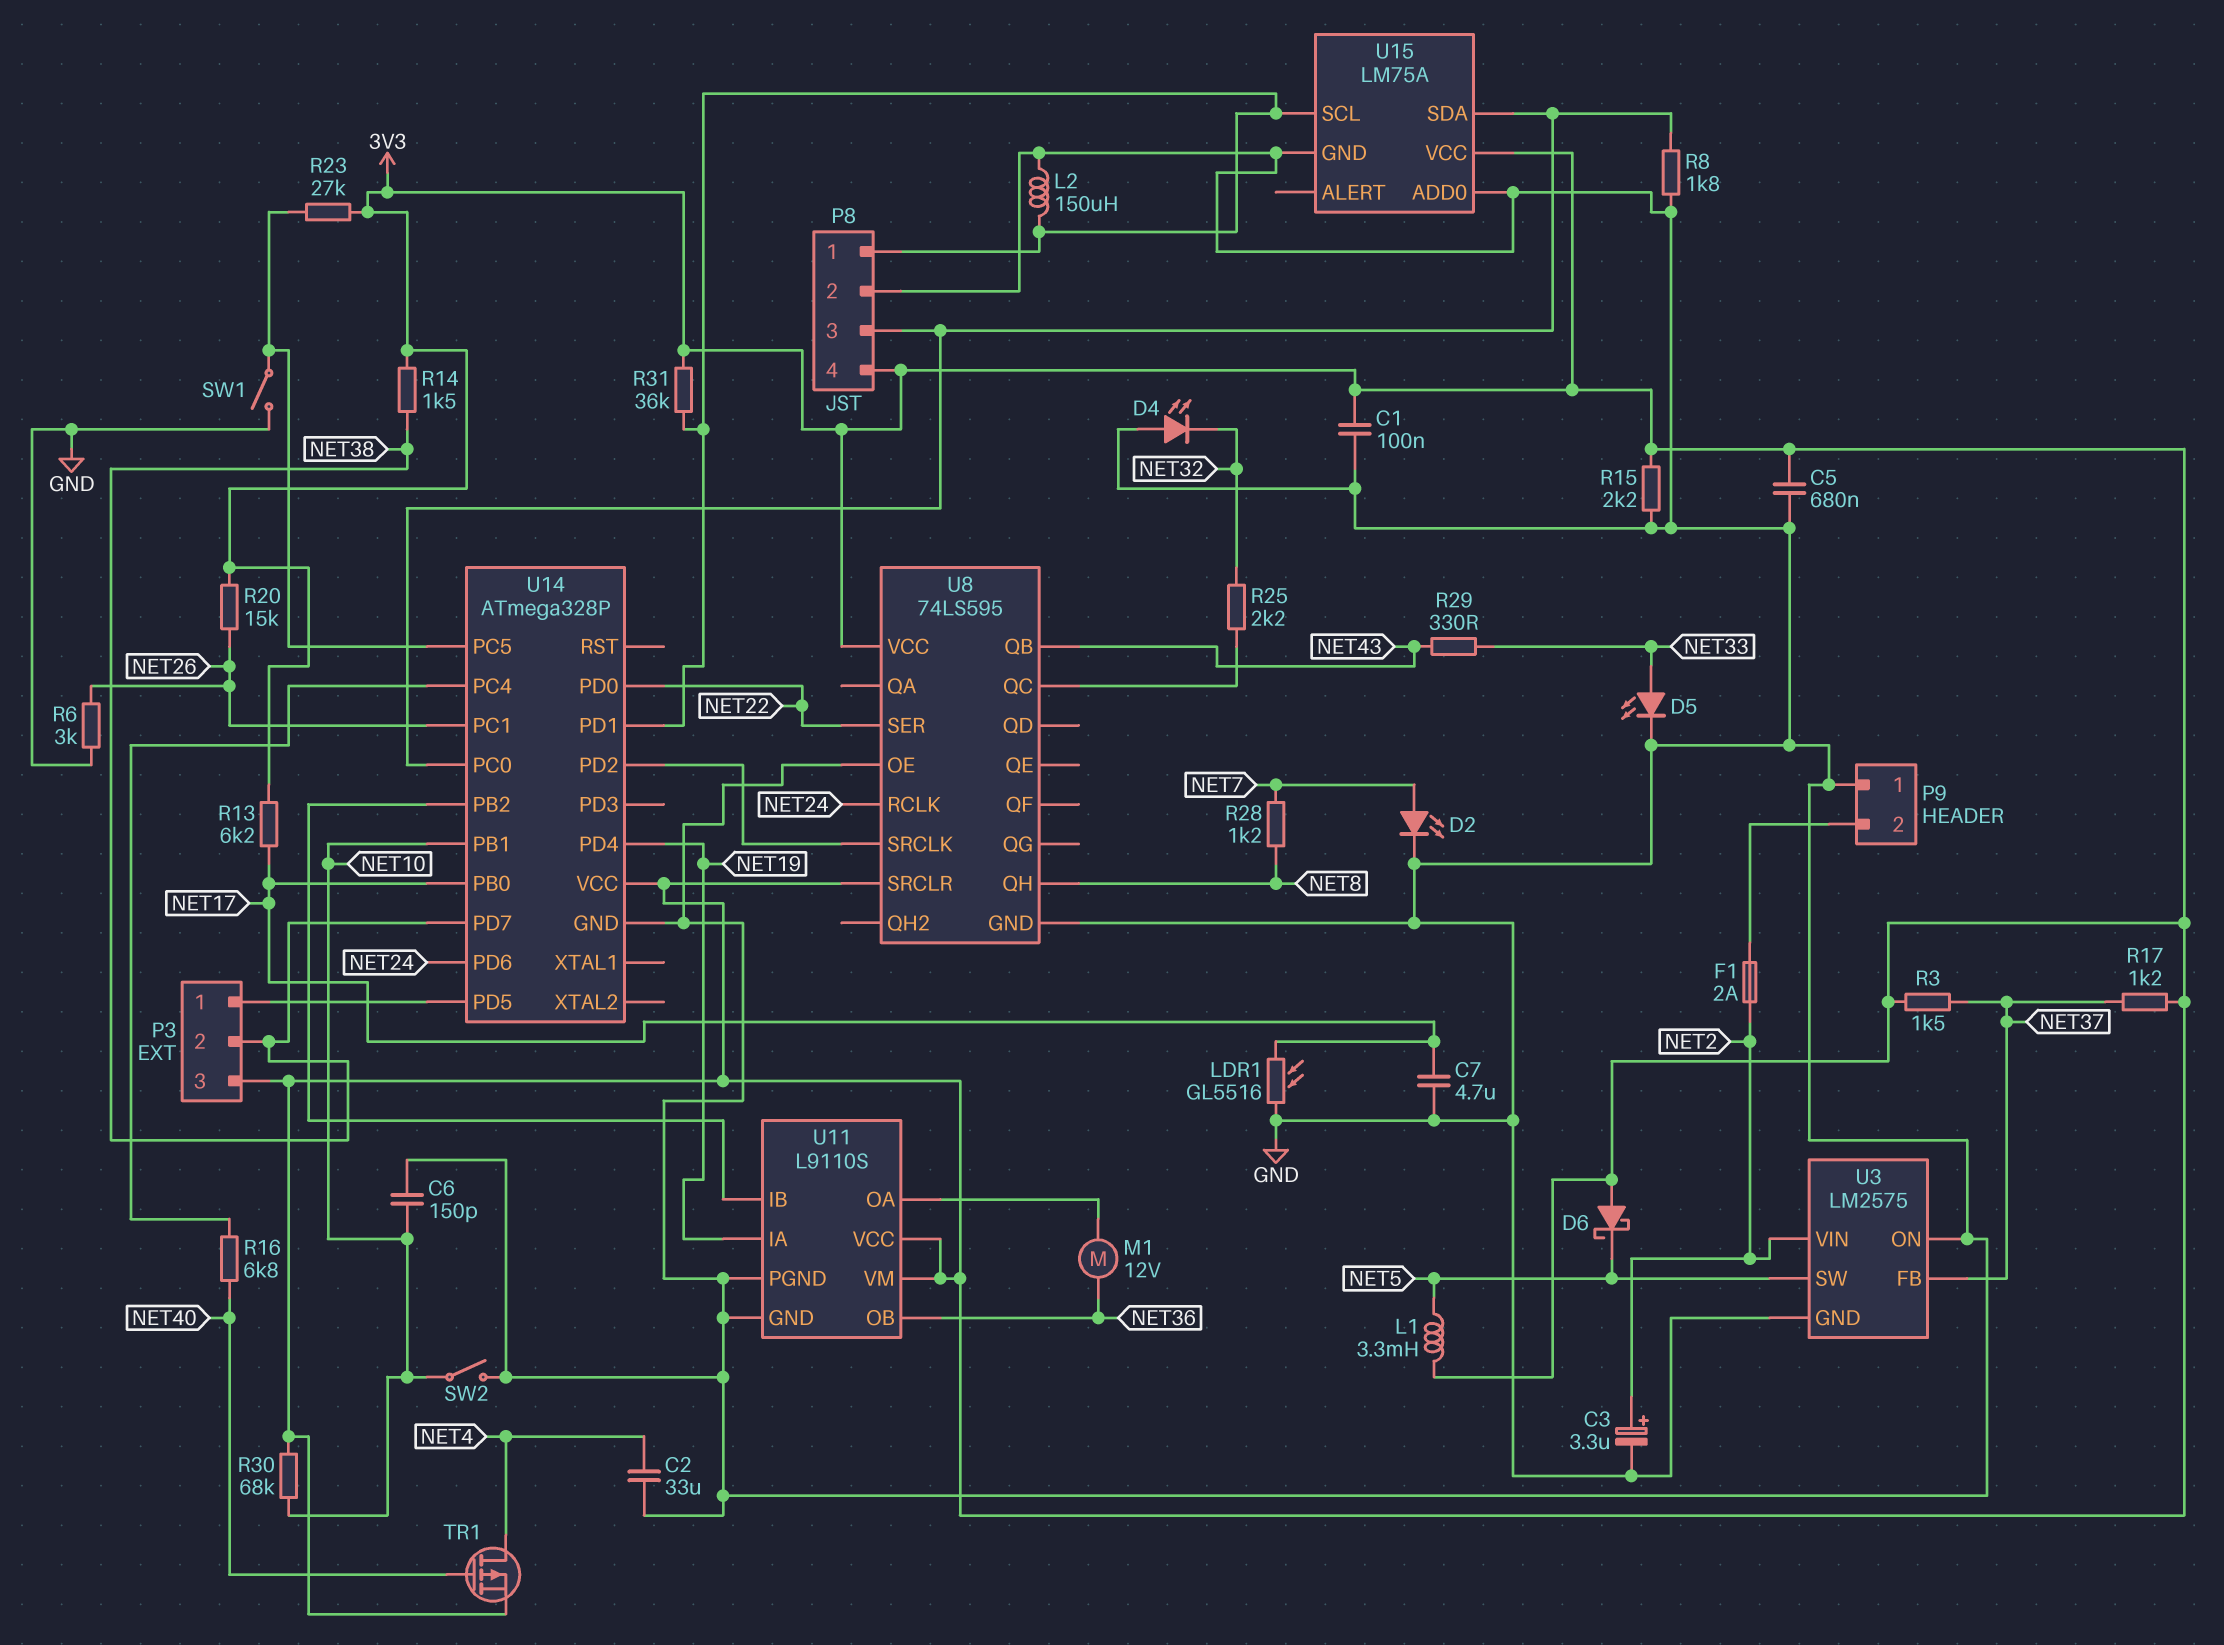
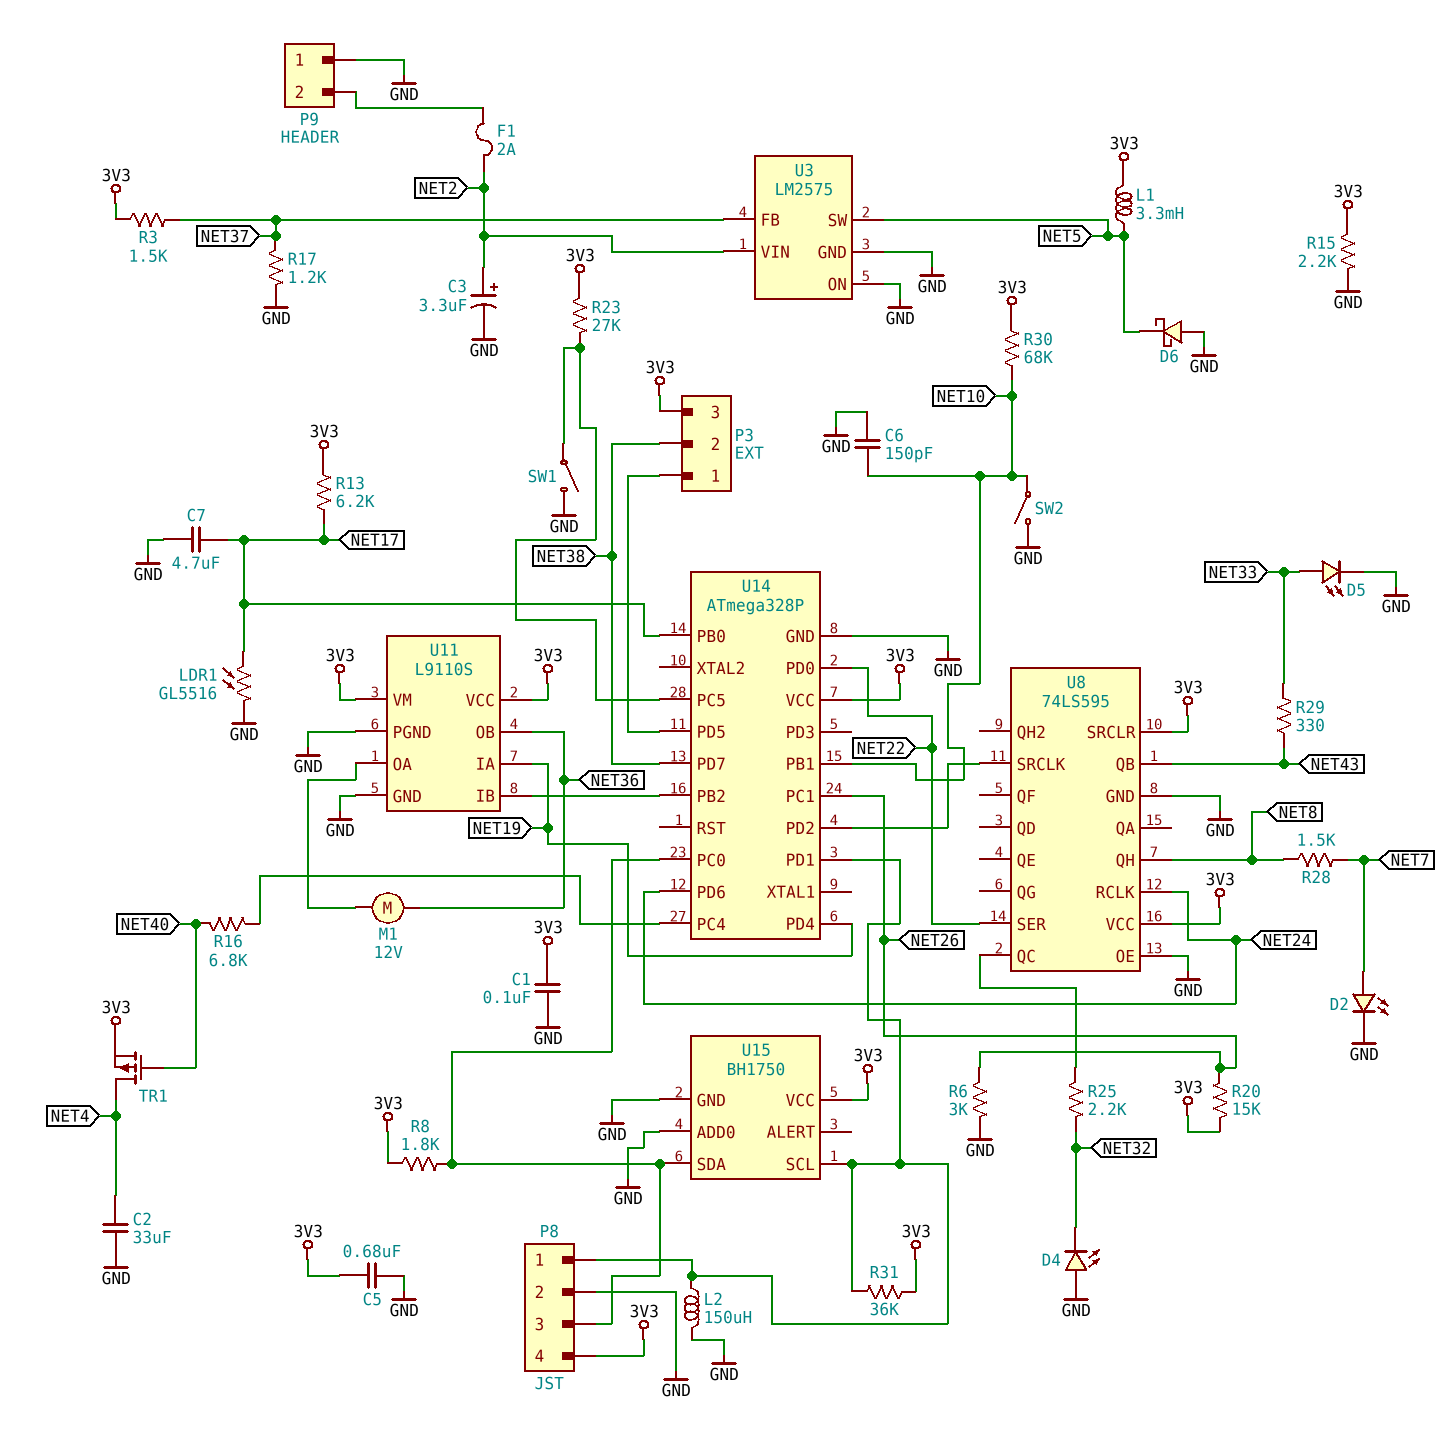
D6: schottky (A 3V3, K NET5) -> schottky (A GND, K NET5)
R8: 1.8k (GND, P8/3) -> 1.8k (3V3, P8/3)
R14: 1.5k (3V3, NET38) -> none
R17: 1.2k (3V3, NET37) -> 1.2k (GND, NET37)
R28: 1.2k (NET7, NET8) -> 1.5k (NET7, NET8)
U15: LM75A -> BH1750

